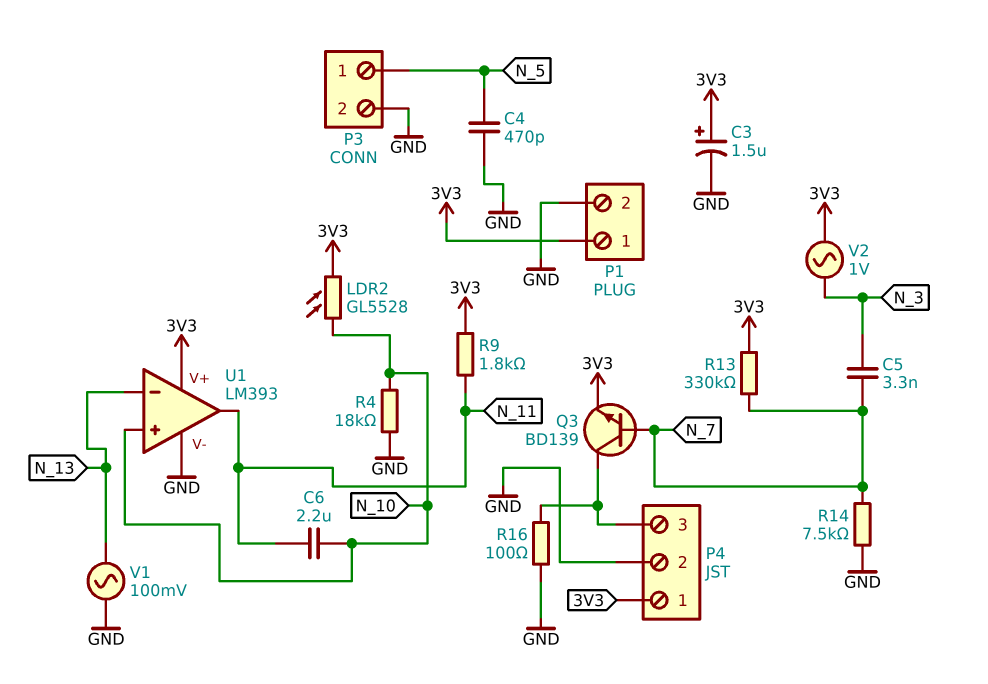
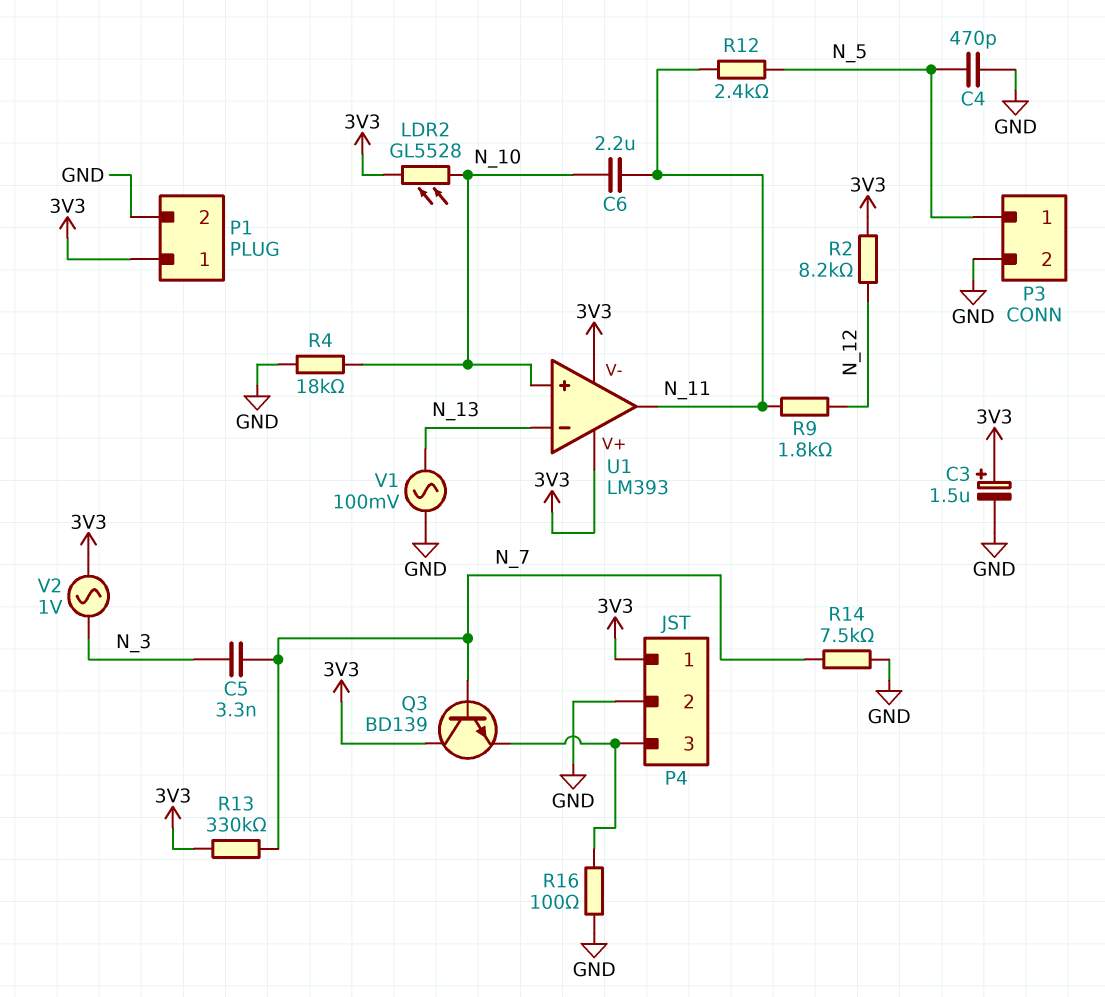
Q3: NPN BD139 (B N_7, C P4/3, E 3V3) -> NPN BD139 (B N_7, C 3V3, E P4/3)
R2: none -> 8.2k (3V3, N_12)
R9: 1.8k (3V3, N_11) -> 1.8k (N_11, N_12)
R12: none -> 2.4k (N_5, N_11)
U1 pin V-: GND -> 3V3

